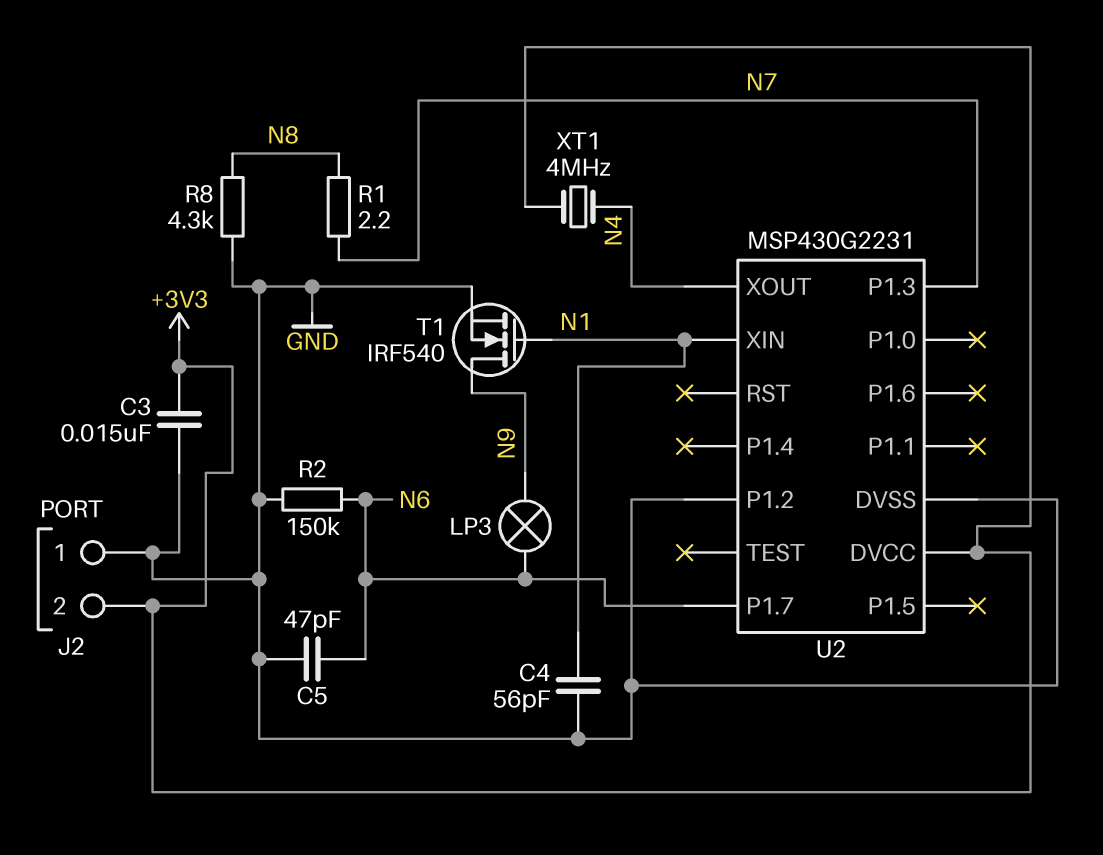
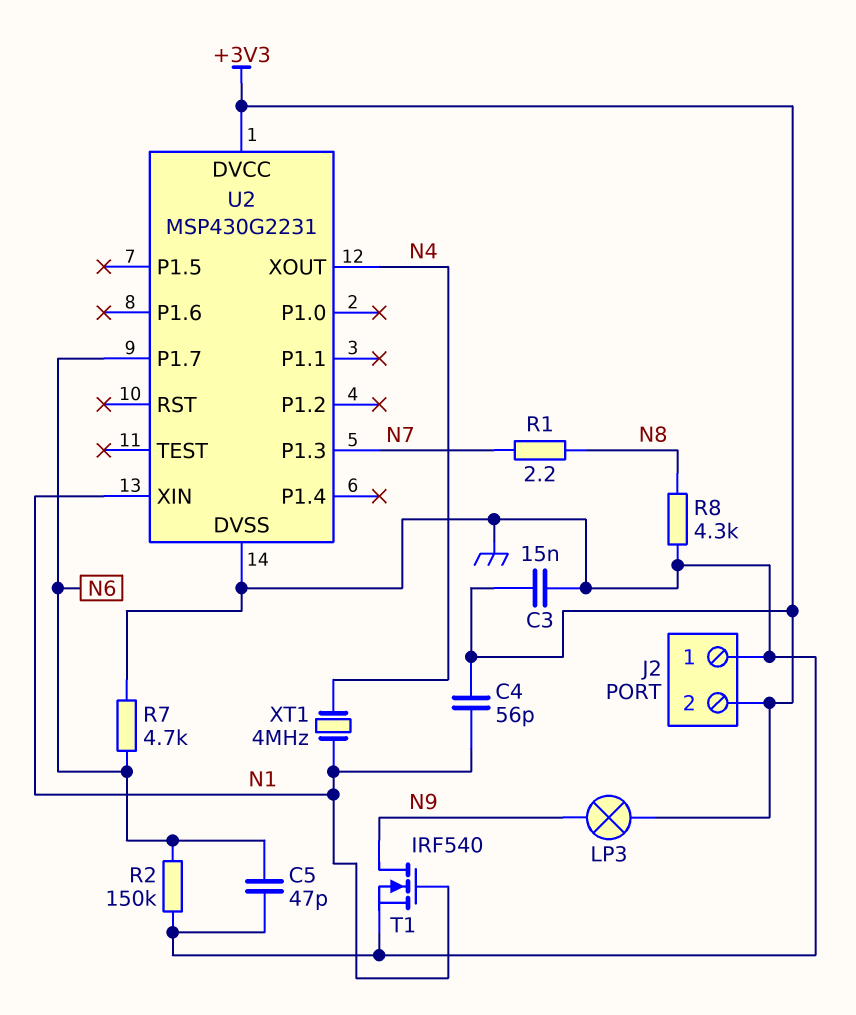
C4: 56pF (GND, N1) -> 56pF (+3V3, N1)
LP3: lamp (N6, N9) -> lamp (+3V3, N9)
R7: none -> 4.7k (GND, N6)
U2 pin P1.2: GND -> none
XT1: 4MHz (+3V3, N4) -> 4MHz (N1, N4)

